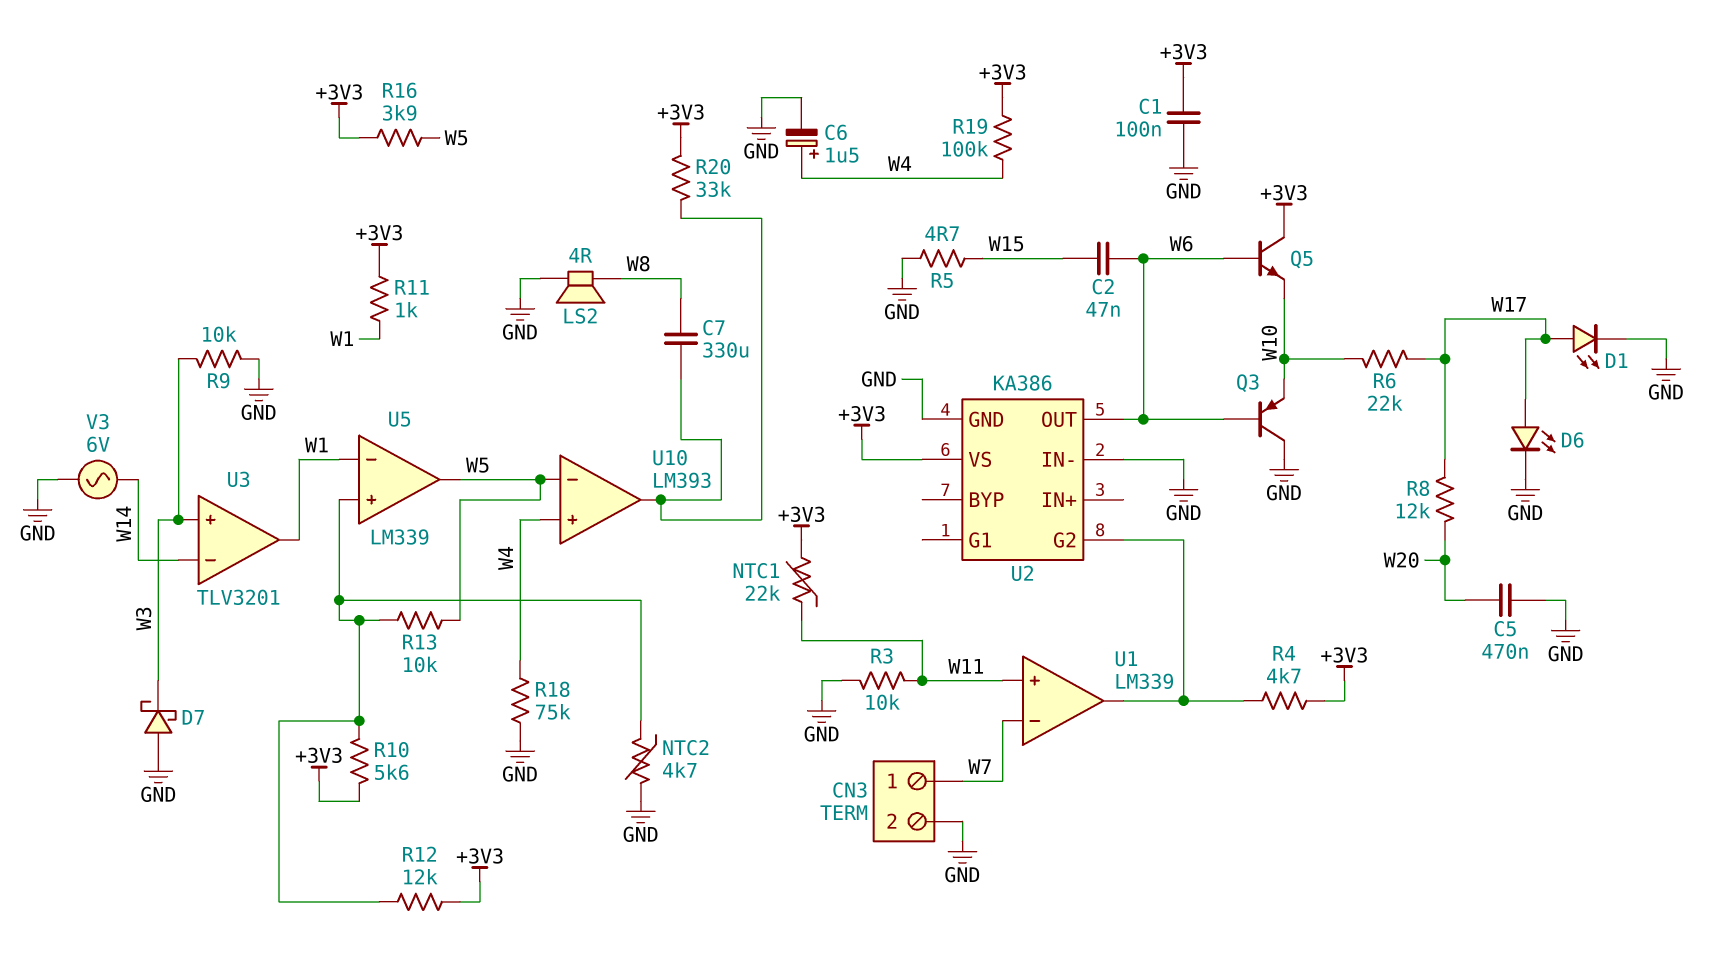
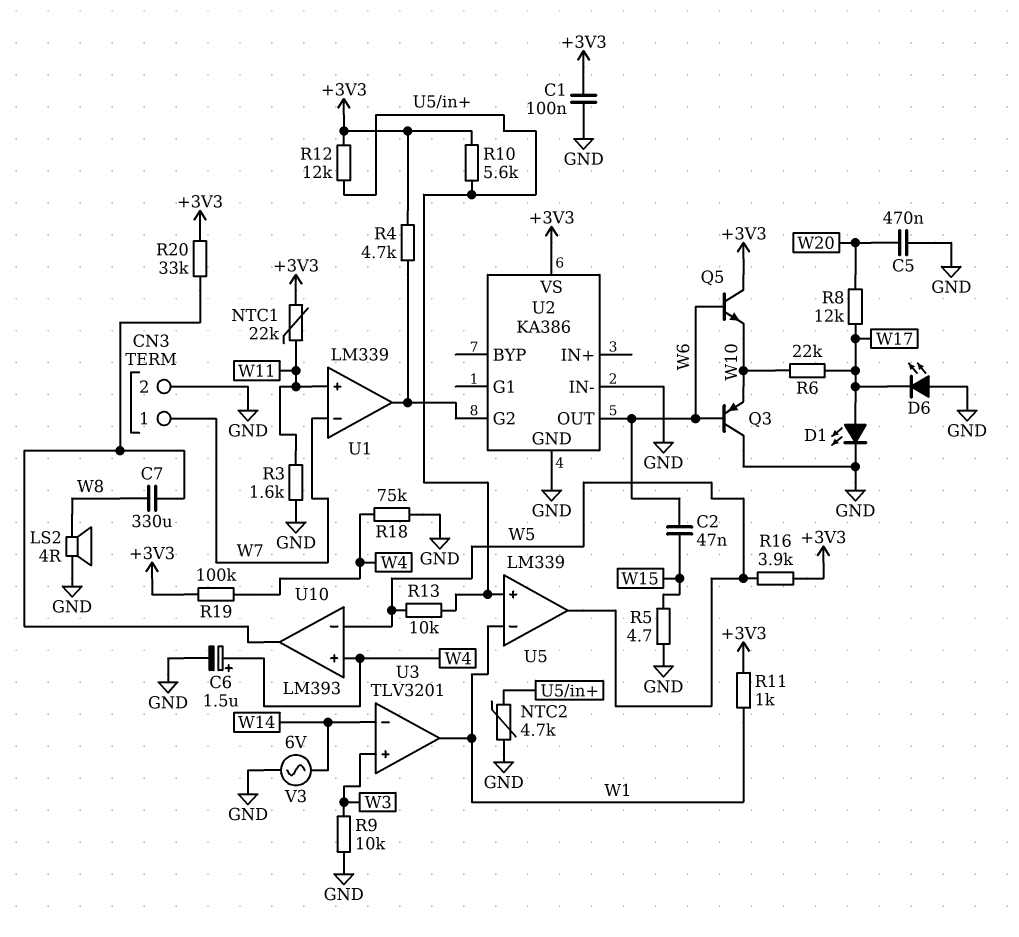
D6: LED (A W17, K GND) -> LED (A GND, K W17)
D7: schottky (A GND, K W3) -> none
R3: 10k (GND, W11) -> 1.6k (GND, W11)

